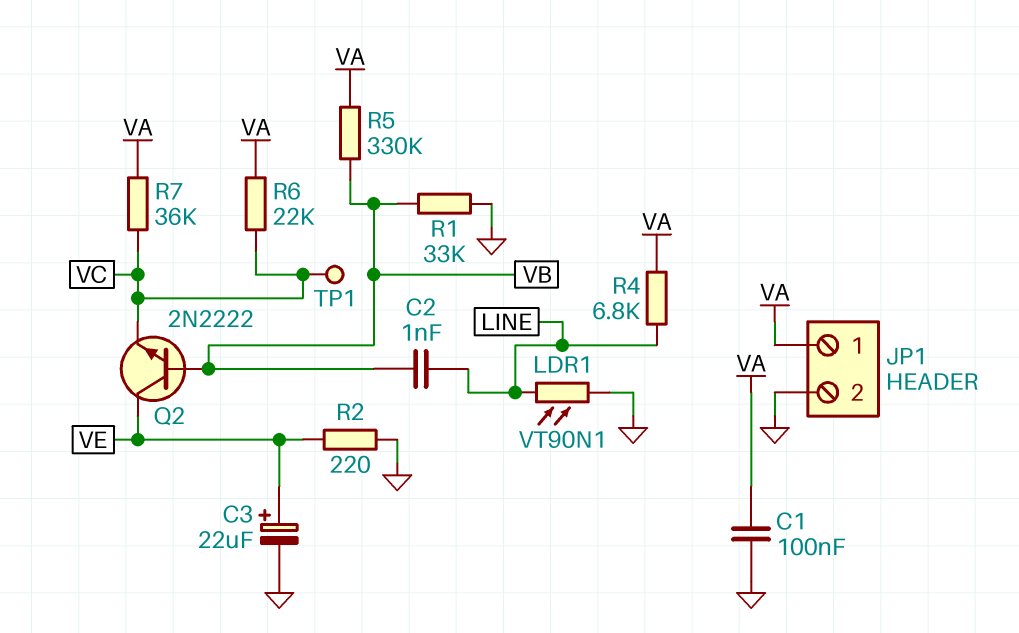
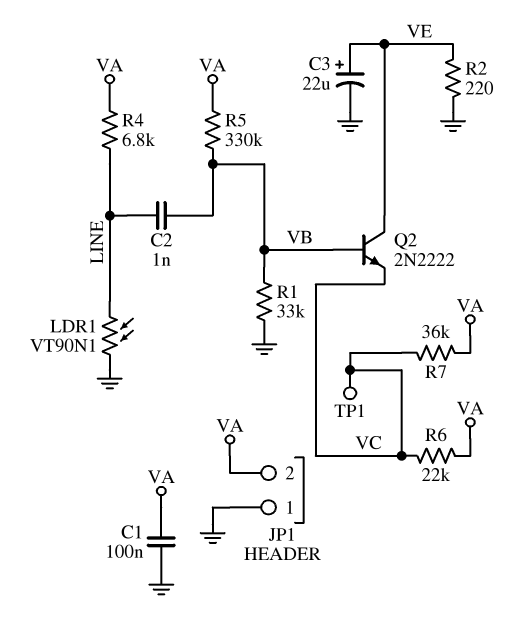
JP1 pin 1: VA -> GND
JP1 pin 2: GND -> VA

